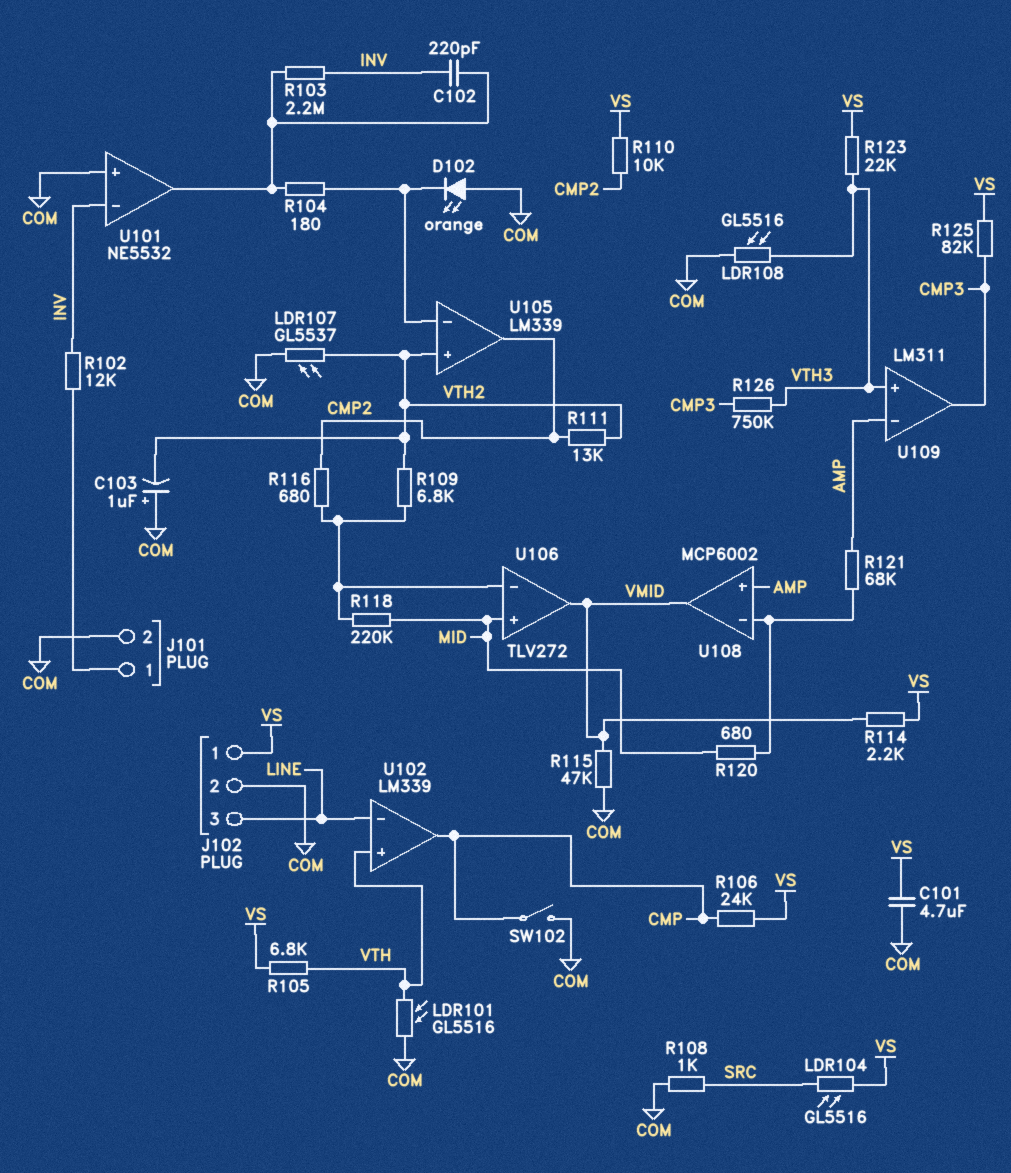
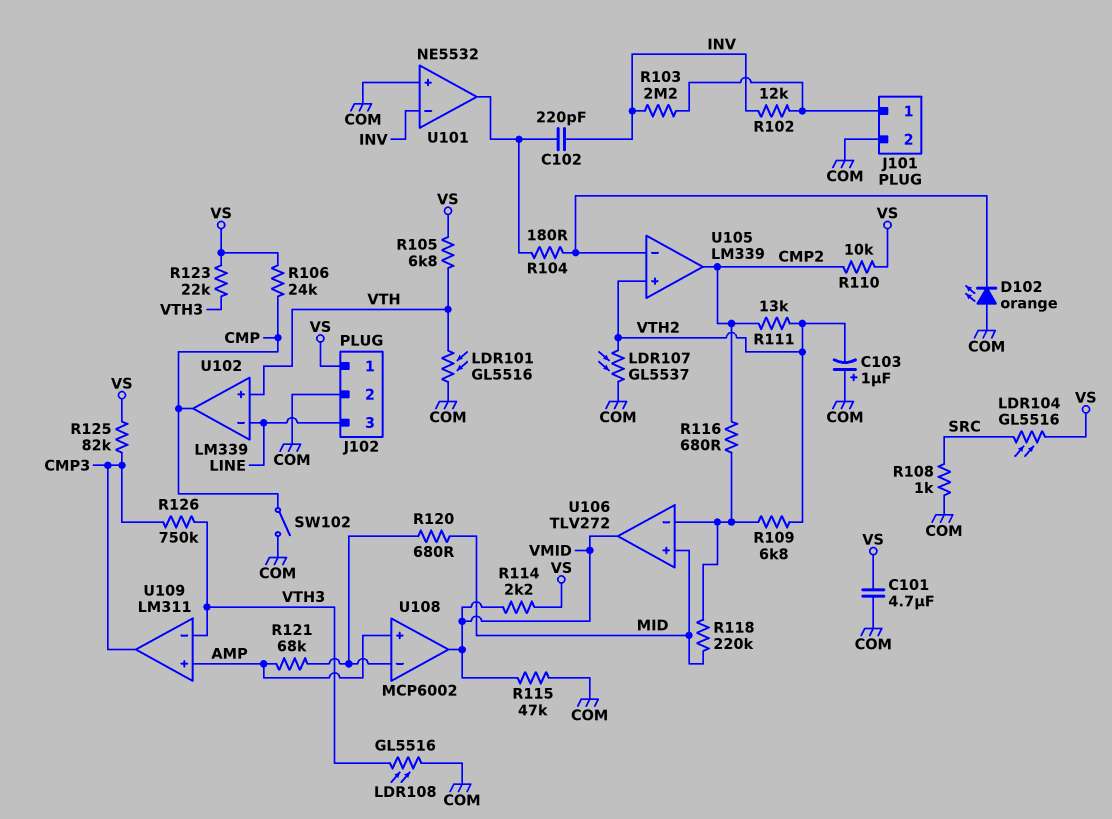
R103: 2.2M (INV, U101/out) -> 2.2M (INV, J101/1)
U109 pin in+: VTH3 -> AMP
U109 pin in-: AMP -> VTH3

